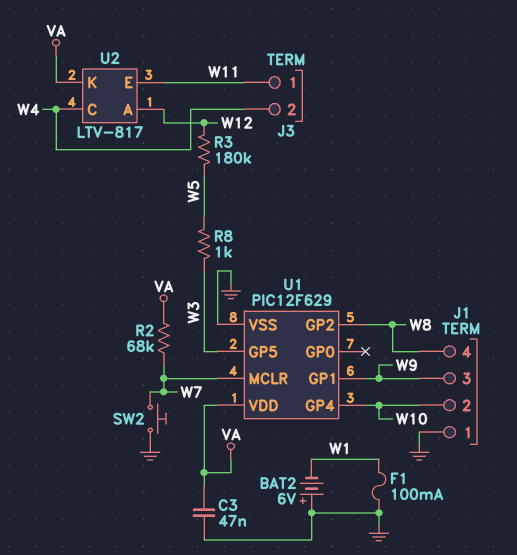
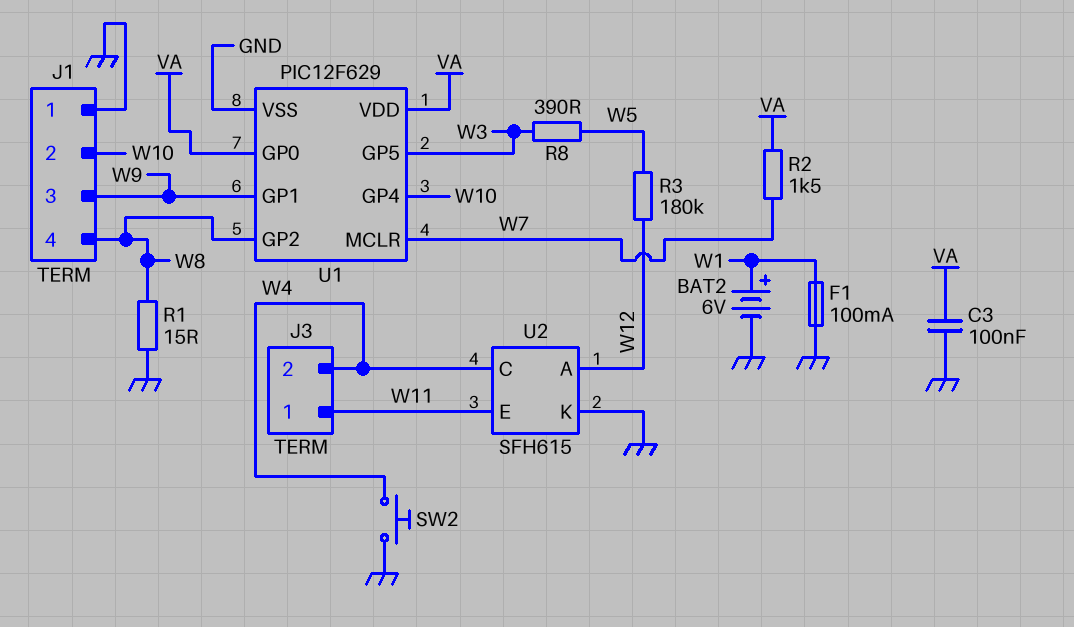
BAT2: 6V (plus GND, minus W1) -> 6V (plus W1, minus GND)
C3: 47nF (GND, VA) -> 100nF (GND, VA)
R1: none -> 15 (GND, W8)
R2: 68k (VA, W7) -> 1.5k (VA, W7)
R8: 1k (W3, W5) -> 390 (W3, W5)
SW2: button (GND, W7) -> button (GND, W4)
U1 pin GP0: none -> VA
U2: LTV-817 -> SFH615
U2 pin K: VA -> GND

